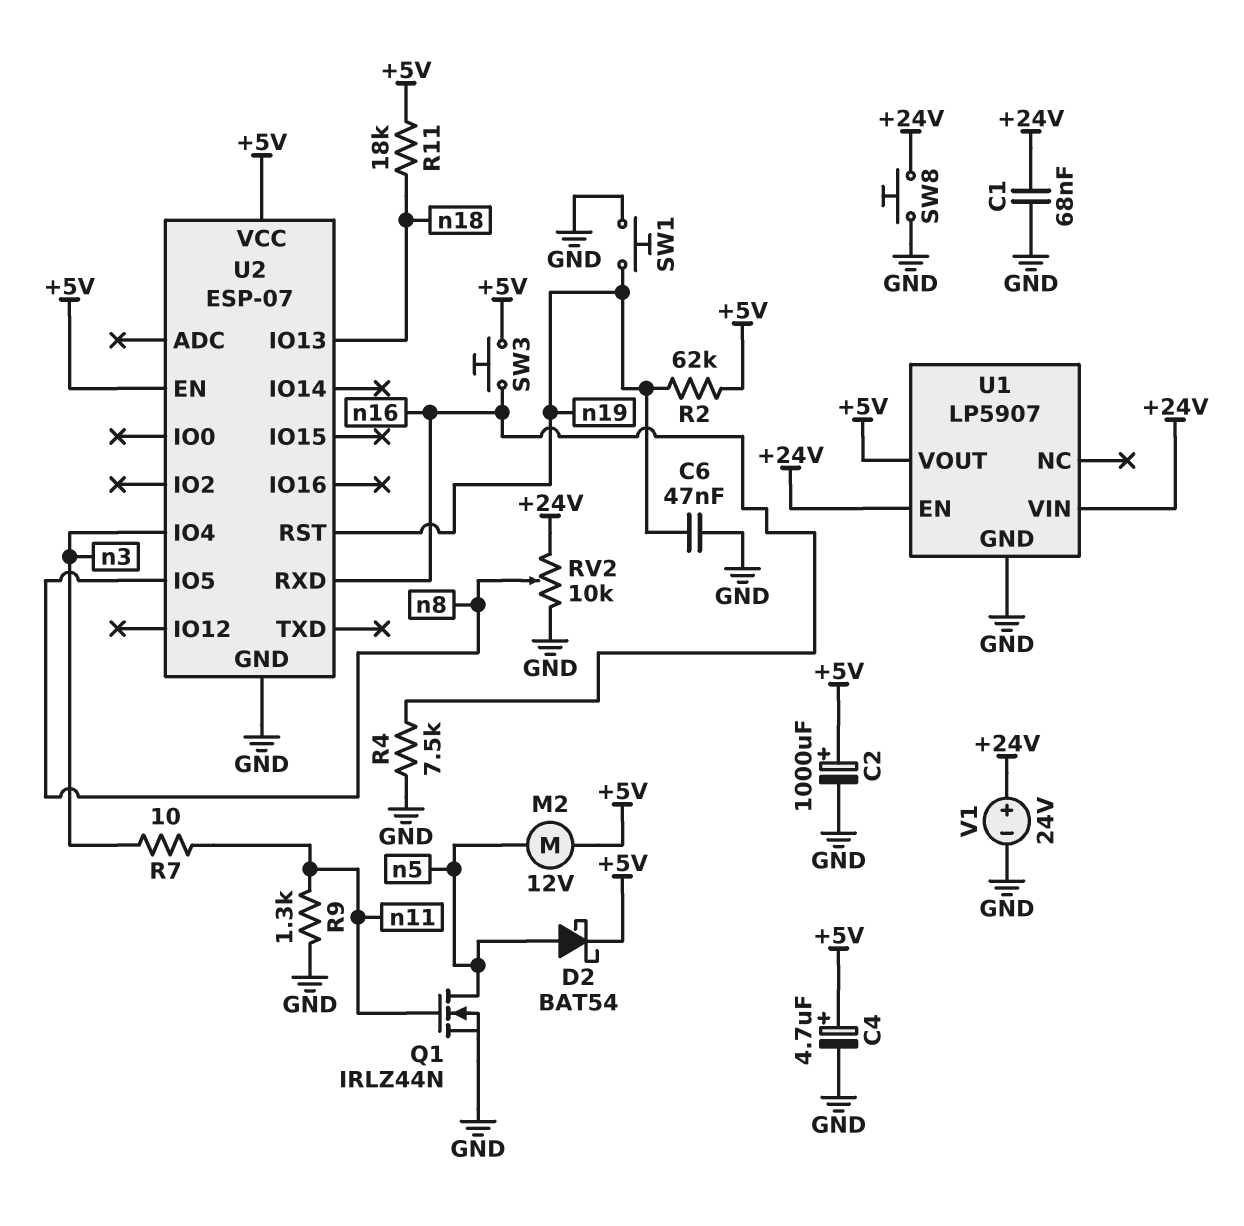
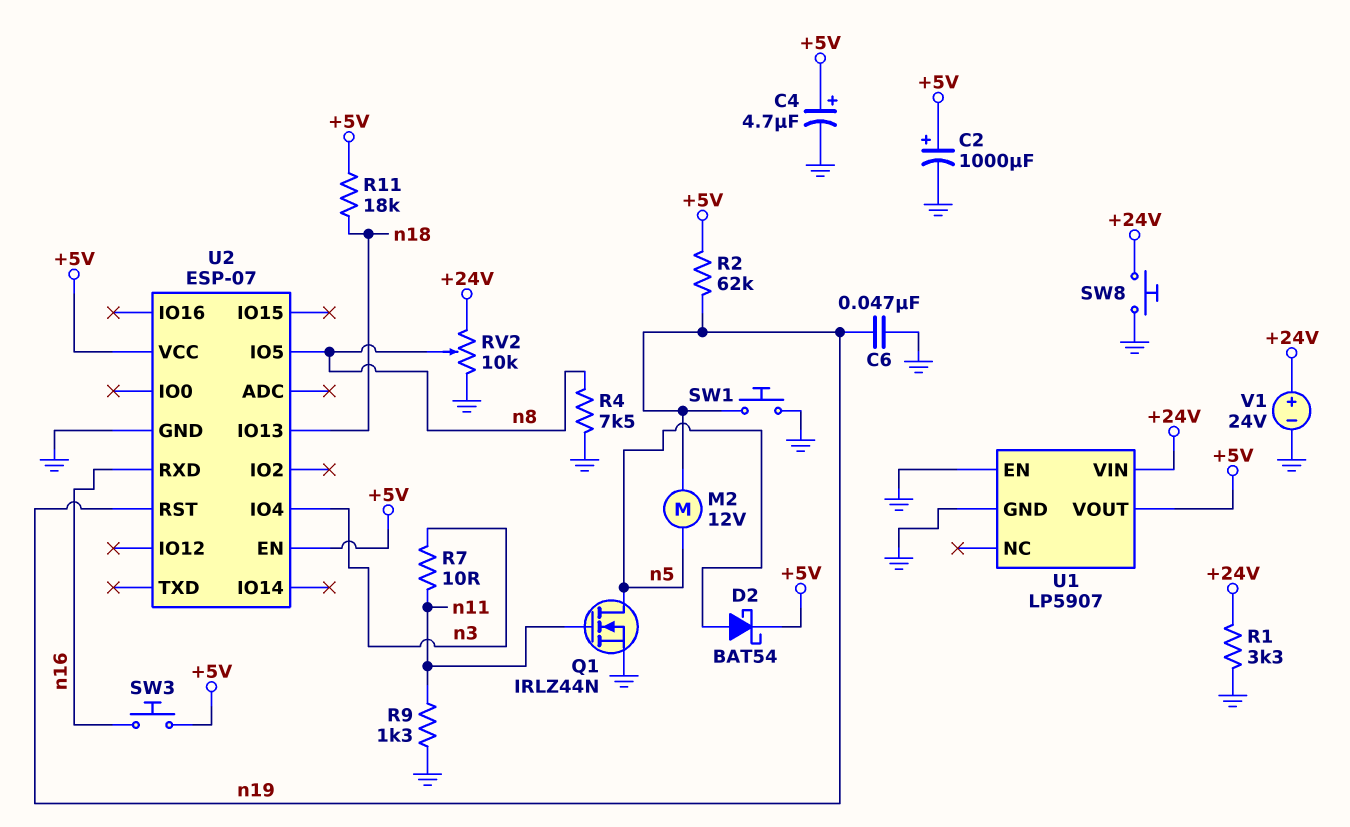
C1: 68nF (+24V, GND) -> none
M2: motor 12V (+5V, n5) -> motor 12V (n5, n19)
R1: none -> 3.3k (+24V, GND)
R4: 7.5k (GND, n16) -> 7.5k (GND, n8)
U1 pin EN: +24V -> GND

